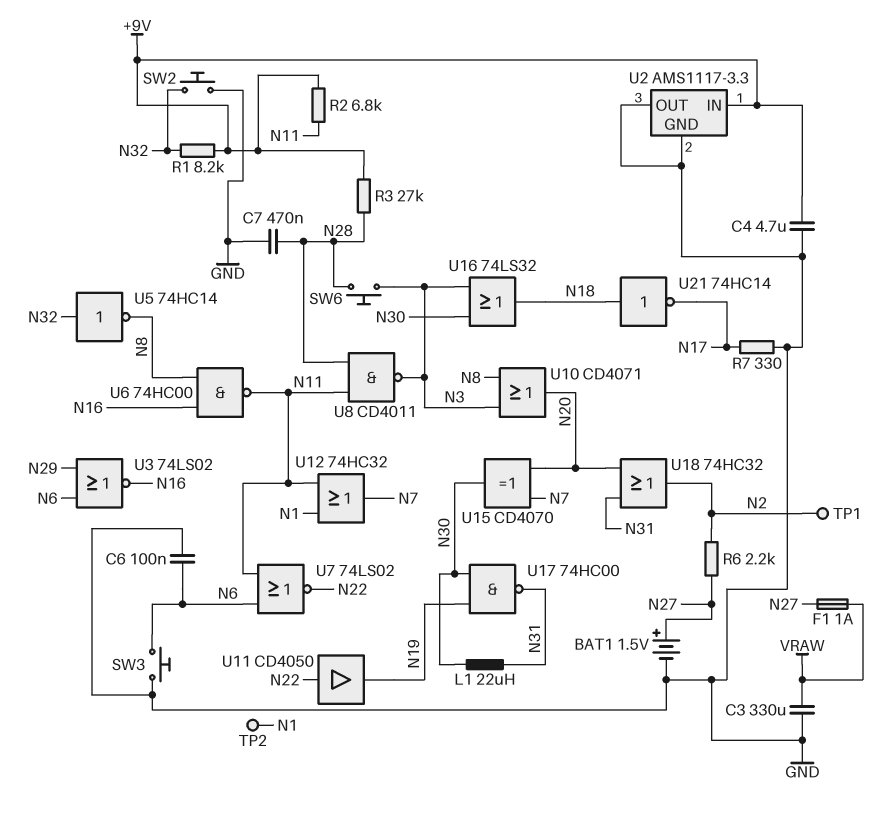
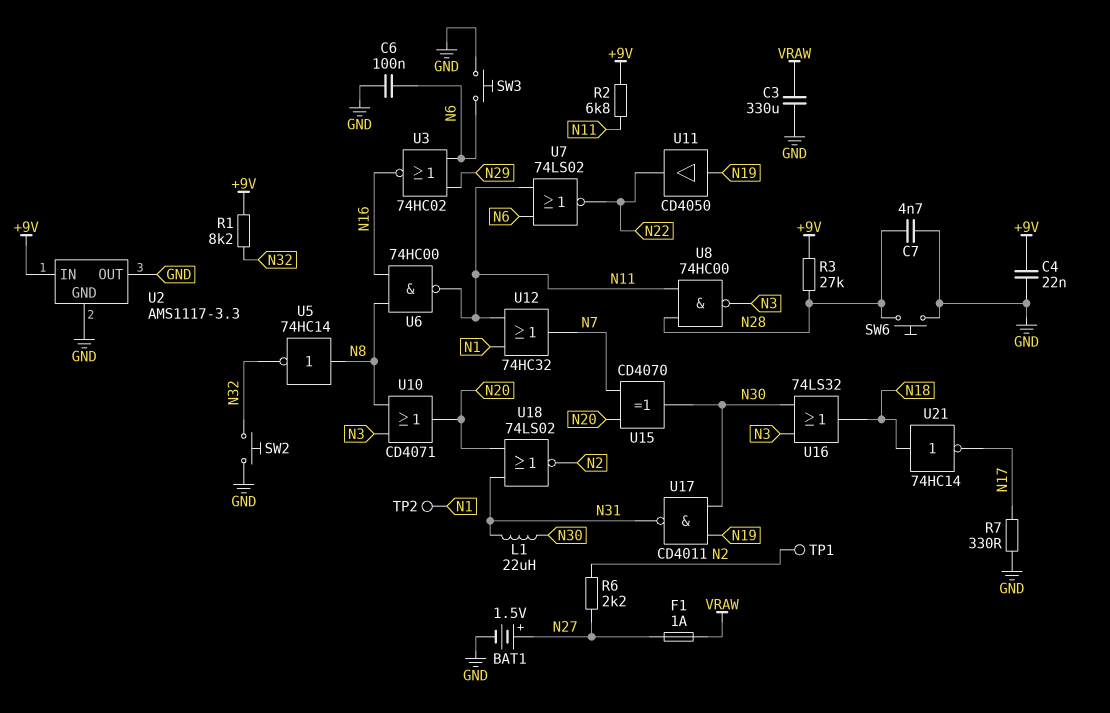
C4: 4.7uF (+9V, GND) -> 22nF (+9V, GND)
C7: 470nF (GND, N28) -> 4.7nF (GND, N28)
SW6: button (N3, N28) -> button (GND, N28)
U3: NOR 74LS02 (in N6, in N29, out N16) -> NOR 74HC02 (in N6, in N29, out N16)
U5: NOT 74HC14 (in N32, out N8) -> NOT 74HC14 (in N8, out N32)
U8: NAND CD4011 (in N11, in N28, out N3) -> NAND 74HC00 (in N11, in N28, out N3)
U11: buffer CD4050 (in N22, out N19) -> buffer CD4050 (in N19, out N22)
U17: NAND 74HC00 (in N19, in N30, out N31) -> NAND CD4011 (in N19, in N30, out N31)
U18: OR 74HC32 (in N20, in N31, out N2) -> NOR 74LS02 (in N20, in N31, out N2)

